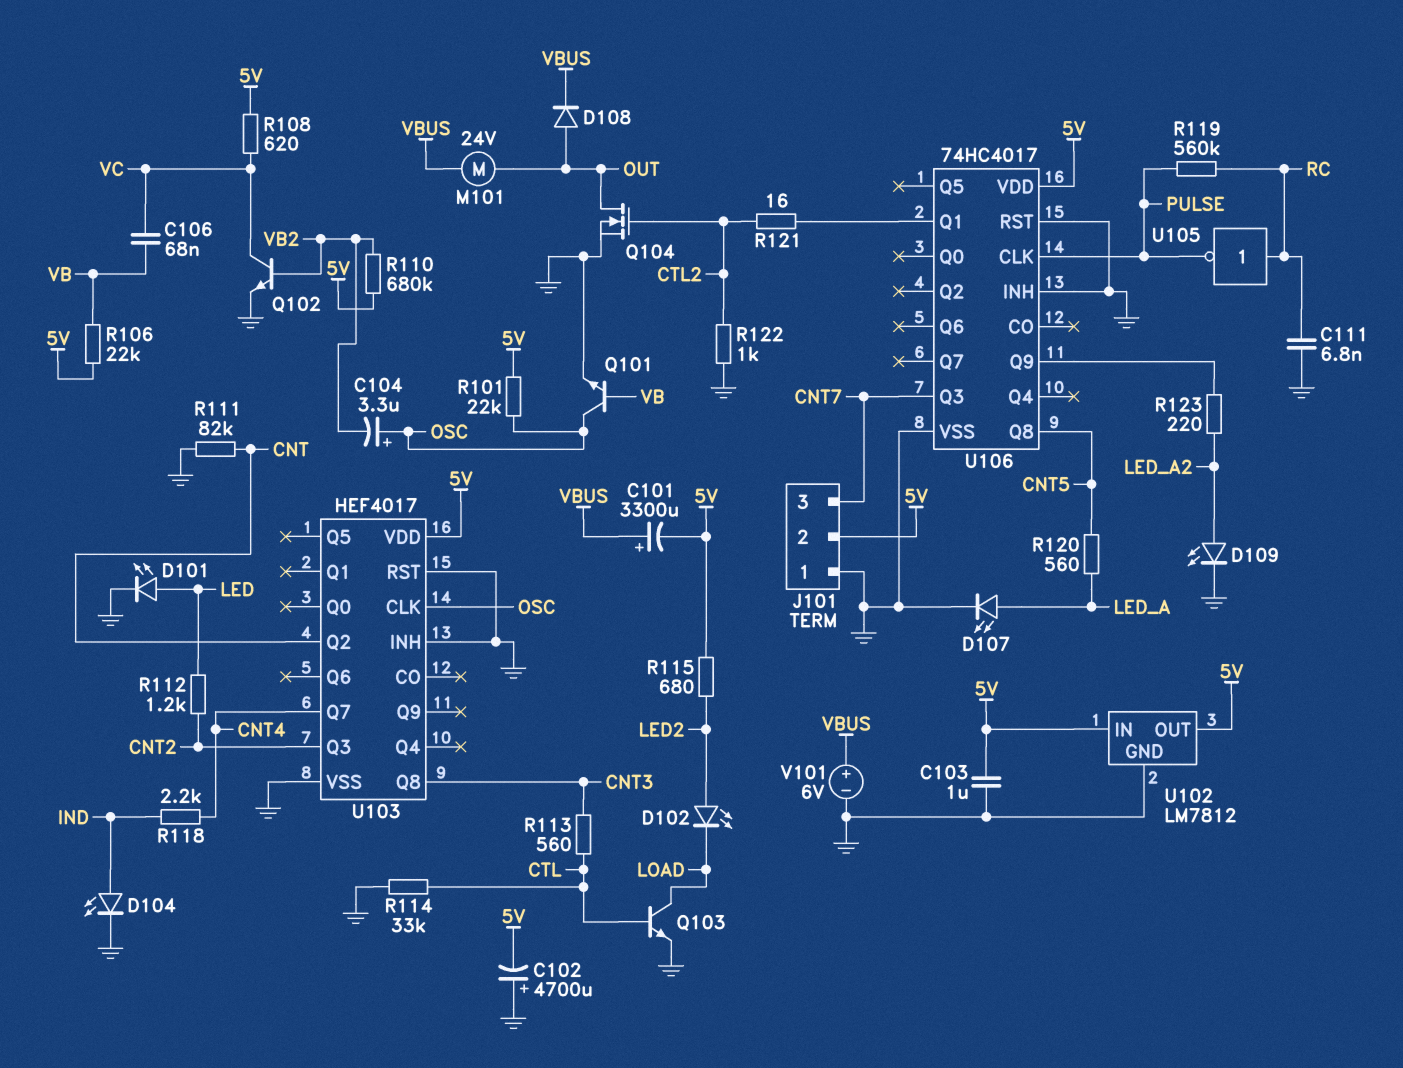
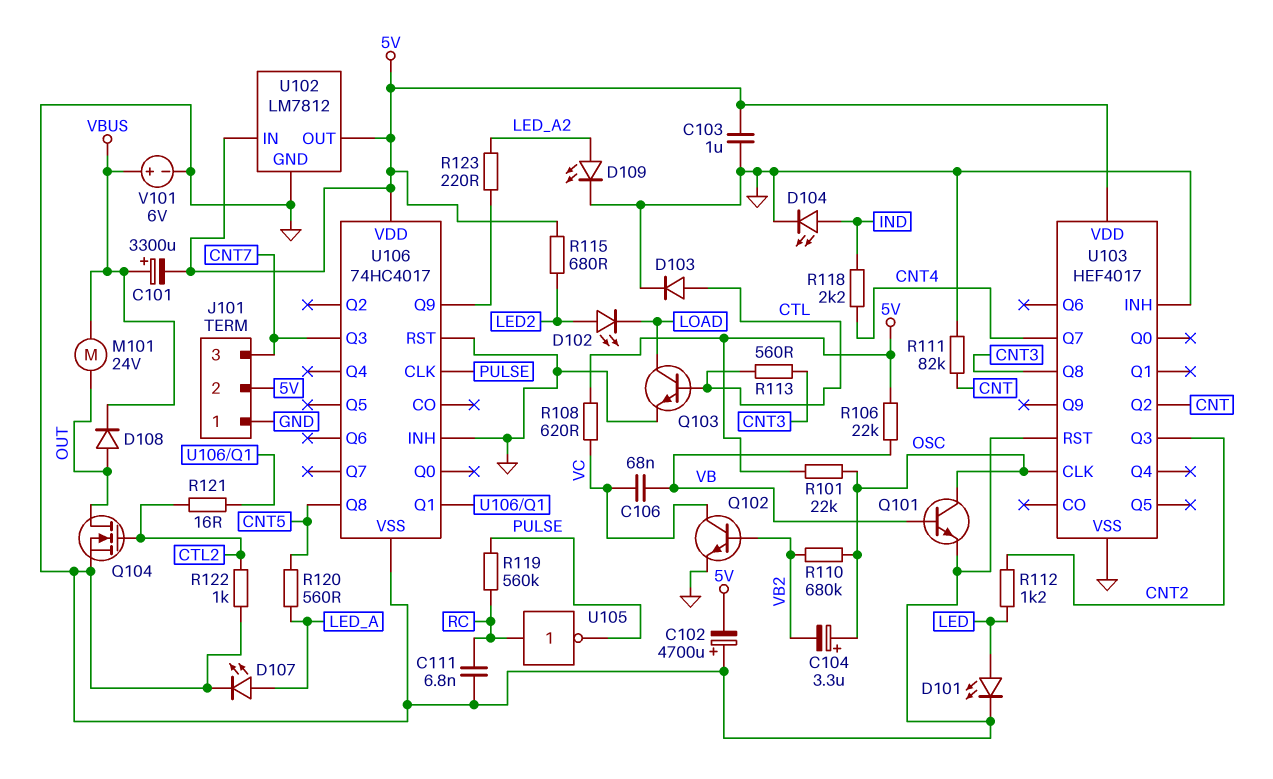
D103: none -> diode (A CTL, K GND)
R110: 680k (5V, VB2) -> 680k (OSC, VB2)
R114: 33k (CTL, GND) -> none

